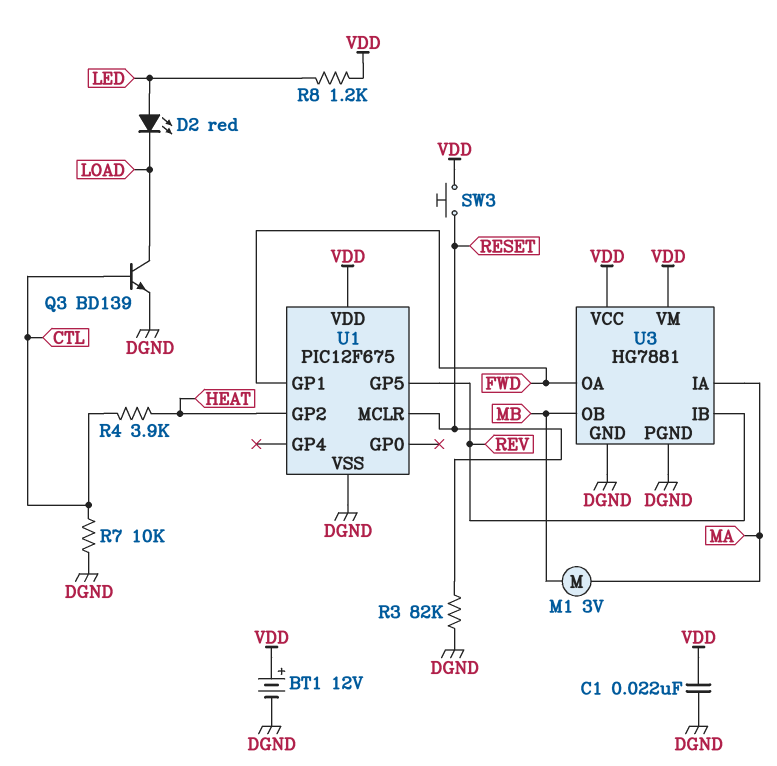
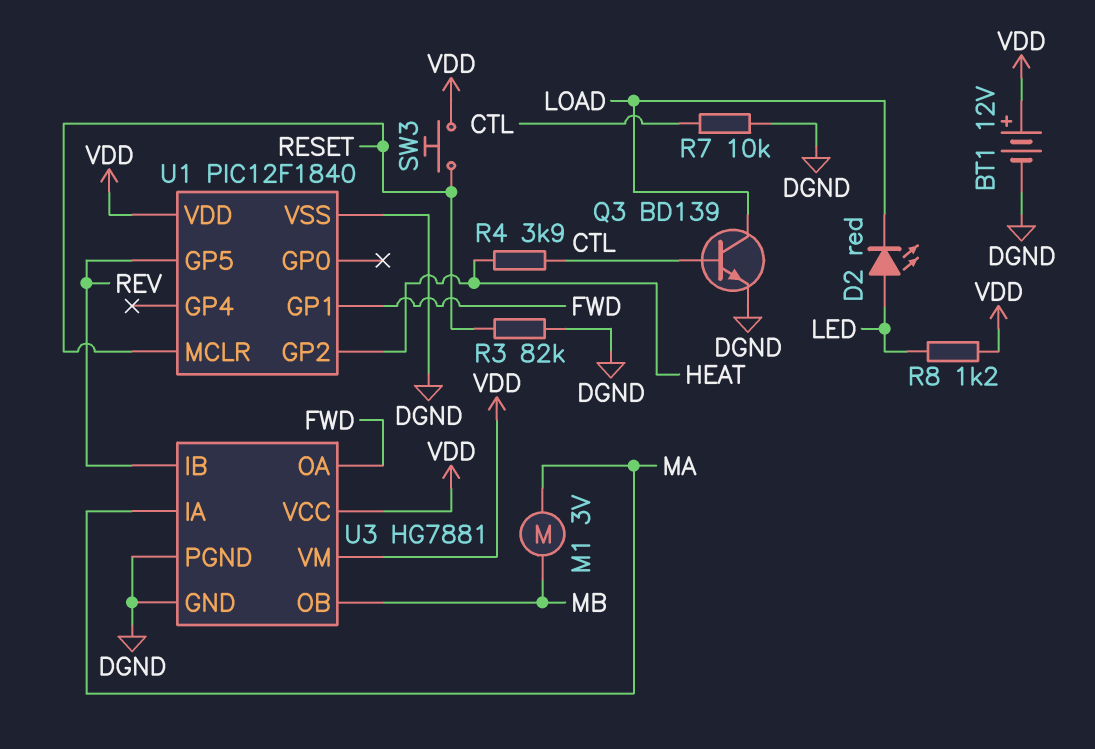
C1: 22nF (DGND, VDD) -> none
U1: PIC12F675 -> PIC12F1840

